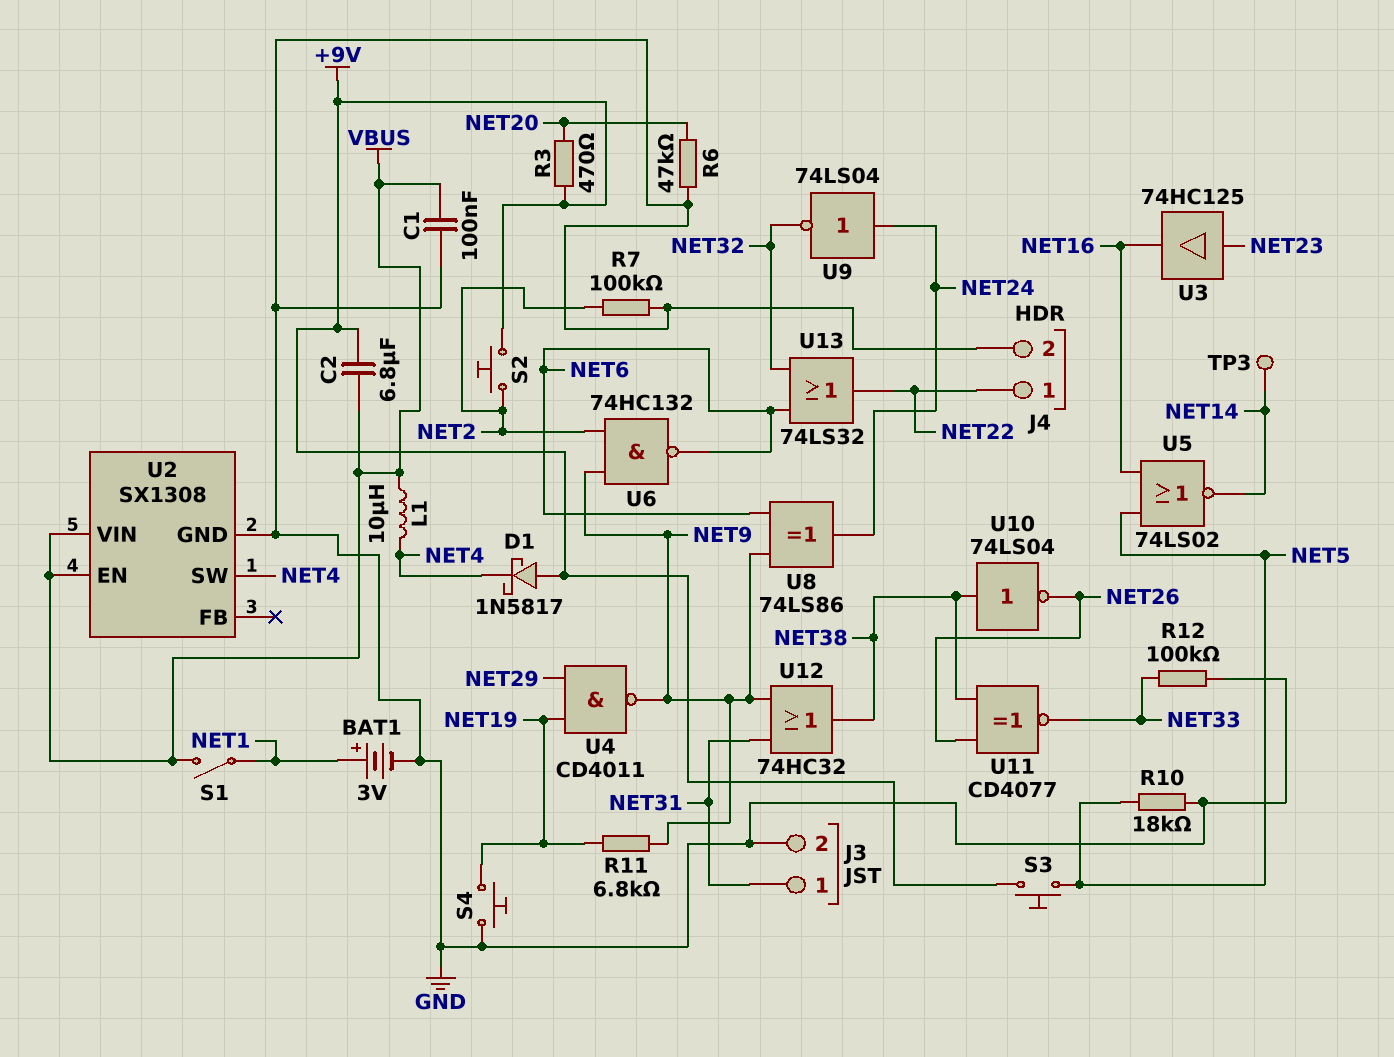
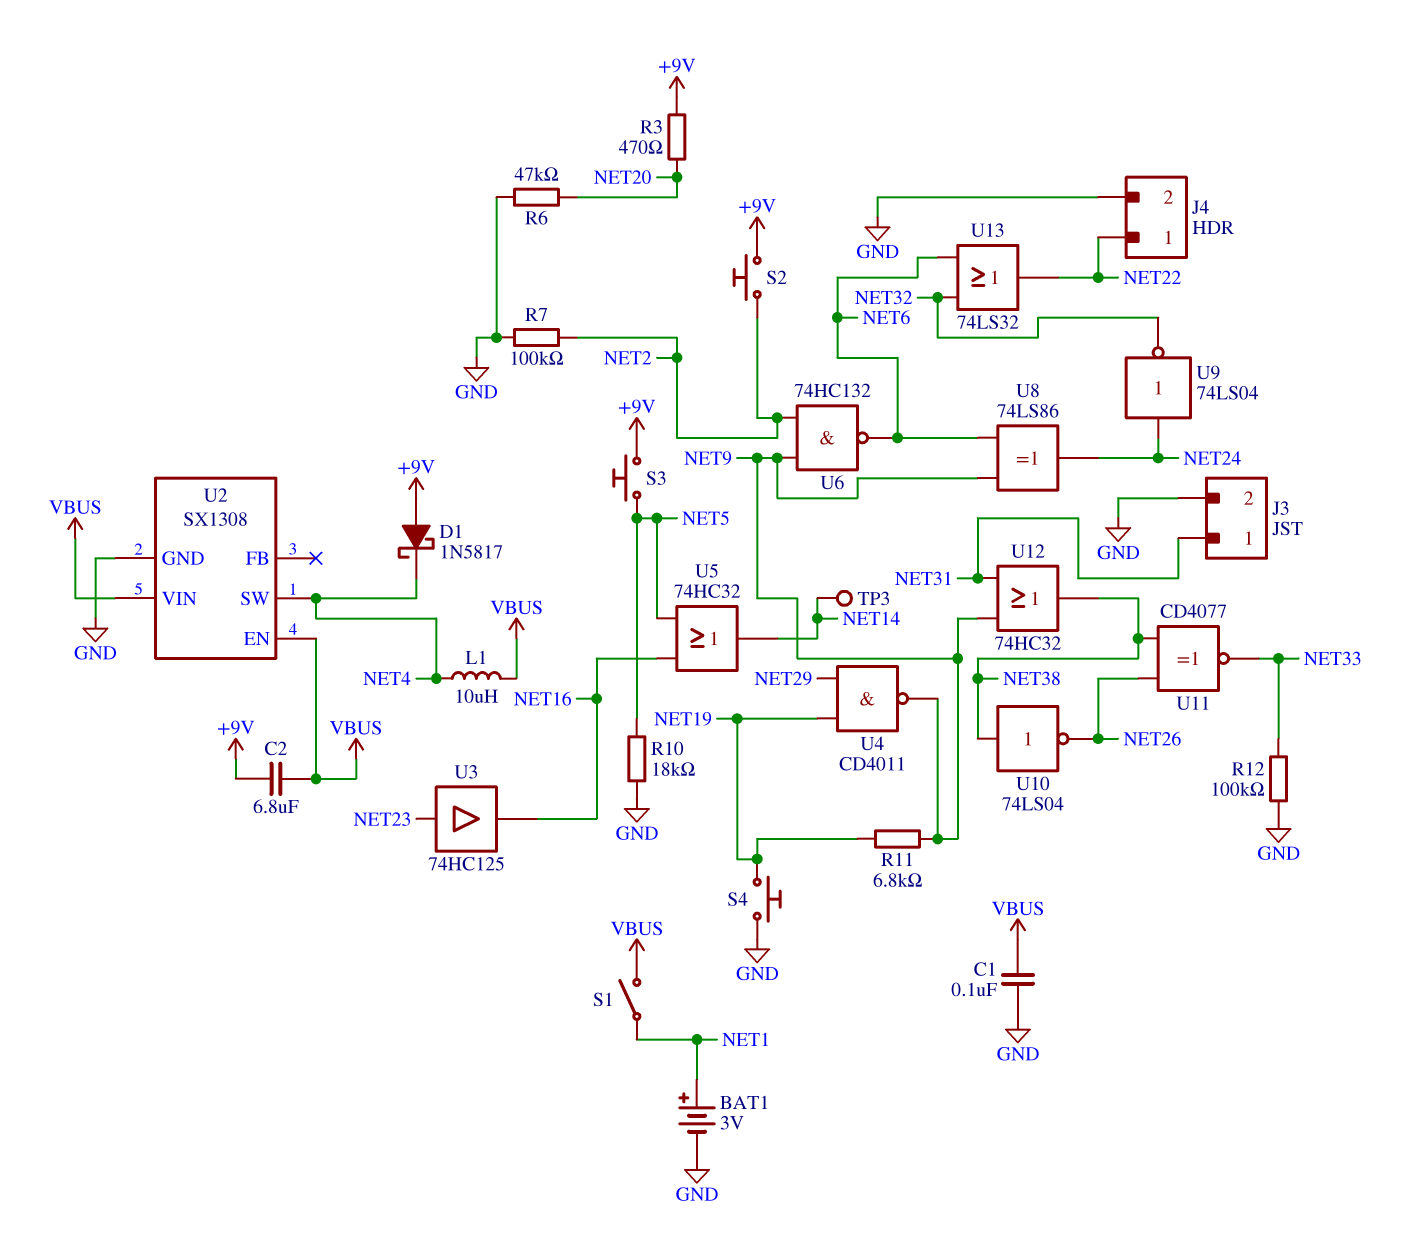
U5: NOR 74LS02 (in NET5, in NET16, out NET14) -> OR 74HC32 (in NET5, in NET16, out NET14)

